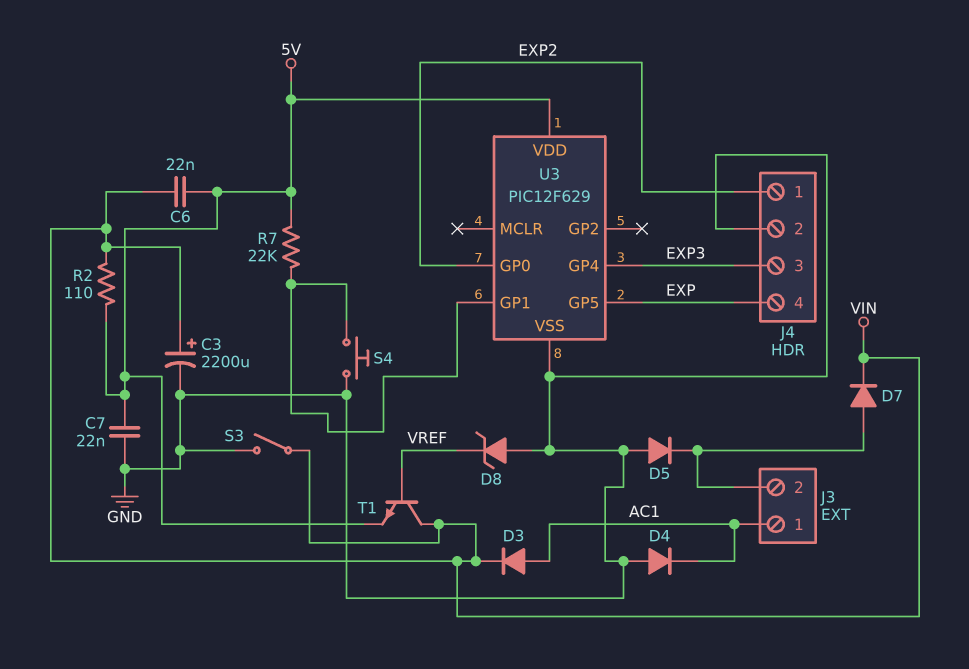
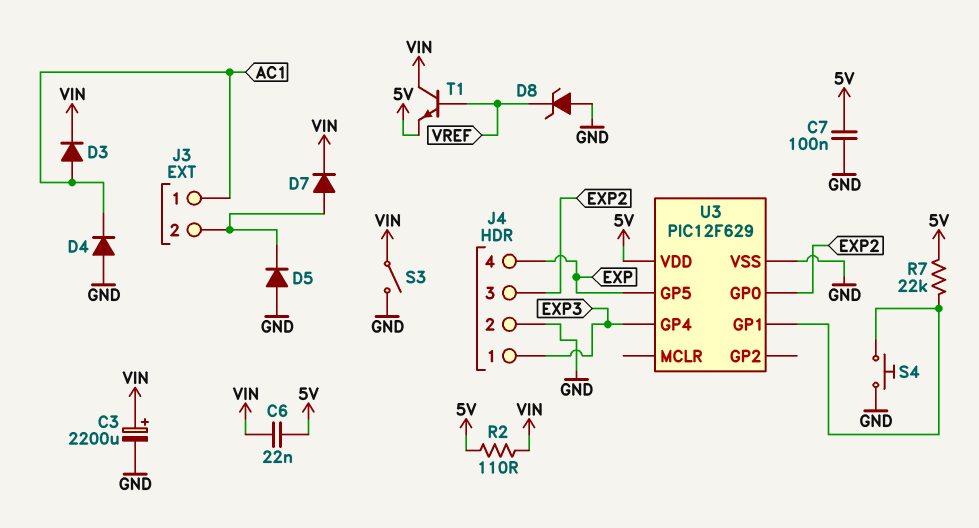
C7: 22nF (5V, GND) -> 100nF (5V, GND)
J4 pin 1: EXP2 -> EXP3
J4 pin 3: EXP3 -> EXP2

